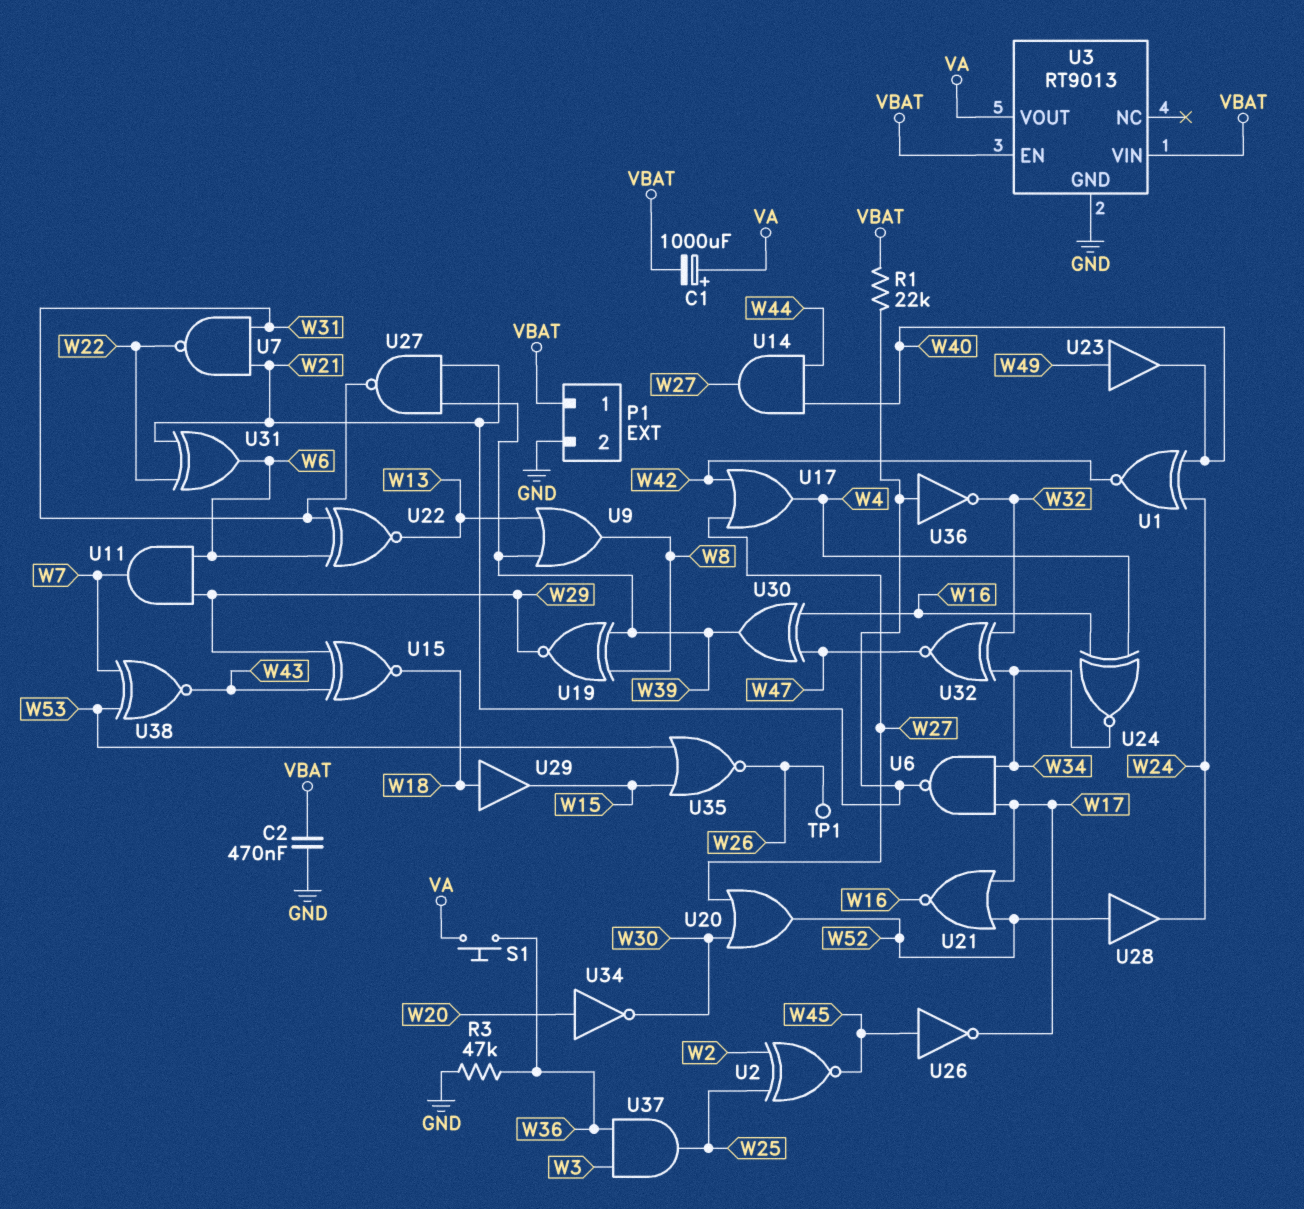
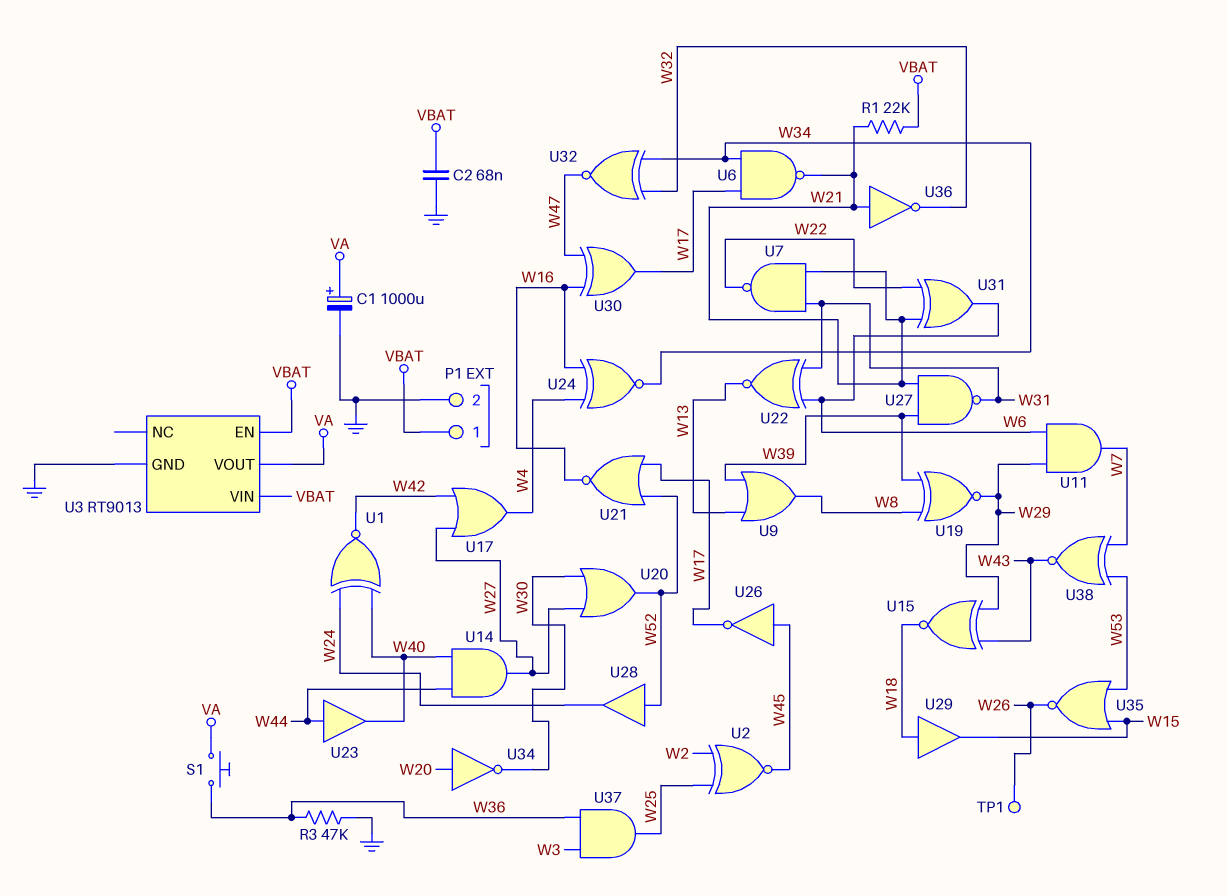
C1: 1000uF (plus VA, minus VBAT) -> 1000uF (plus VA, minus GND)
C2: 470nF (GND, VBAT) -> 68nF (GND, VBAT)
U23: buffer (in W49, out W40) -> buffer (in W44, out W40)
U30: XOR (in W16, in W47, out W39) -> XOR (in W16, in W47, out W17)

